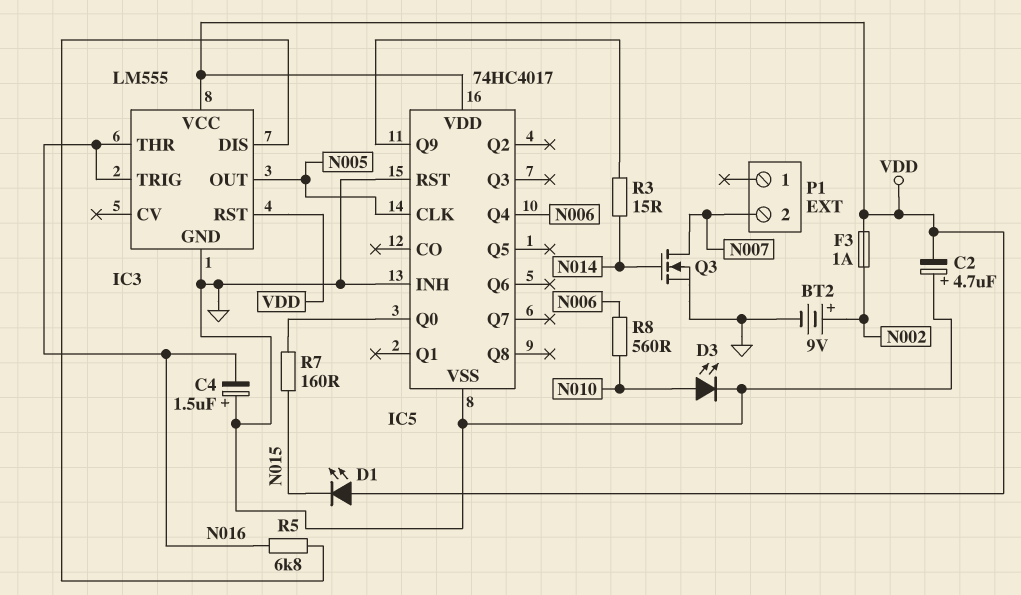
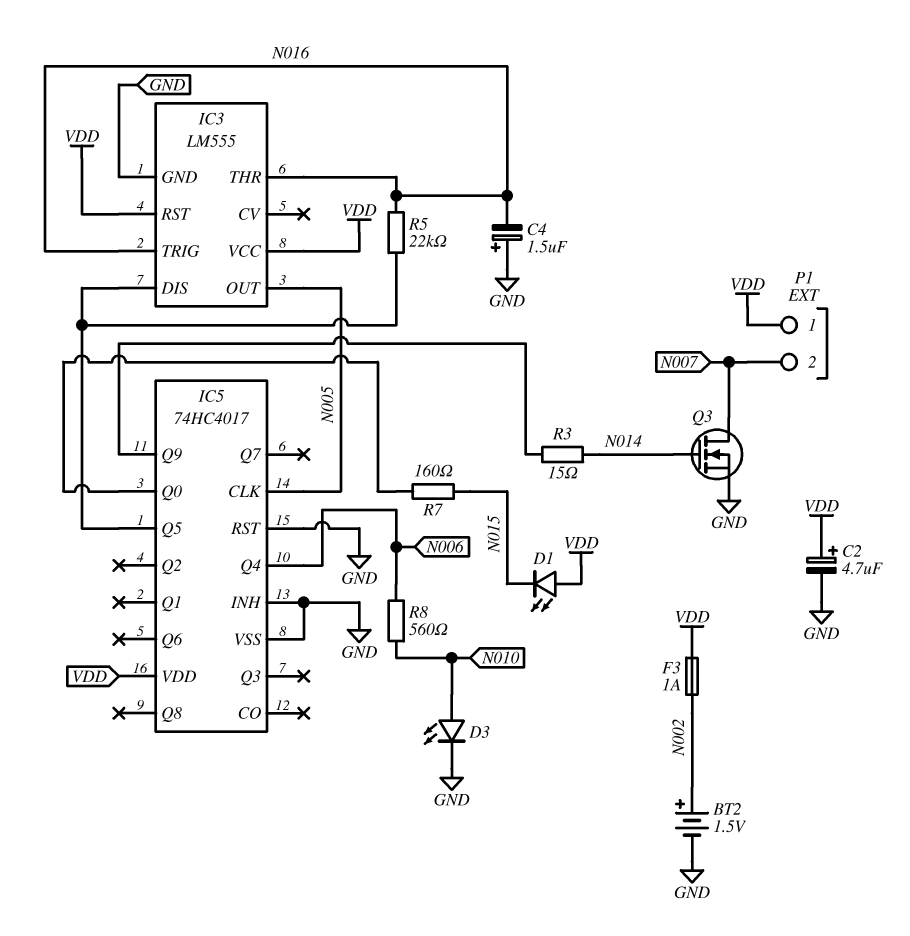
BT2: 9V (plus N002, minus GND) -> 1.5V (plus N002, minus GND)
C2: 4.7uF (plus GND, minus VDD) -> 4.7uF (plus VDD, minus GND)
IC5 pin Q5: none -> IC3/DIS
P1 pin 1: none -> VDD
R5: 6.8k (IC3/DIS, N016) -> 22k (IC3/DIS, N016)

